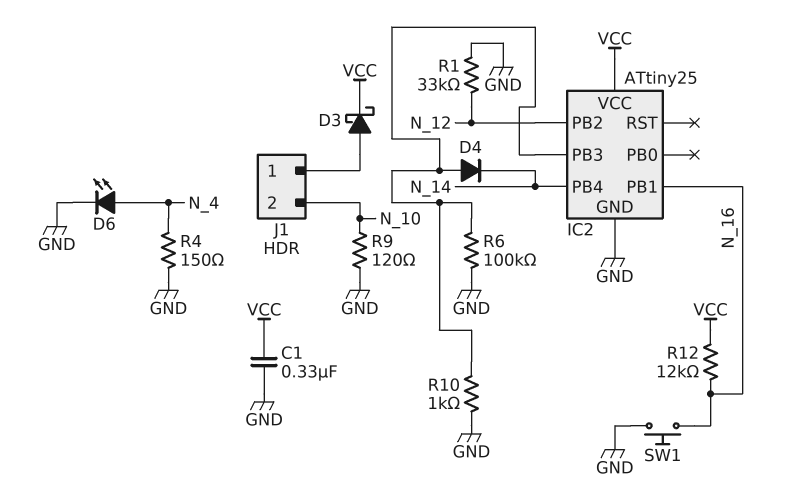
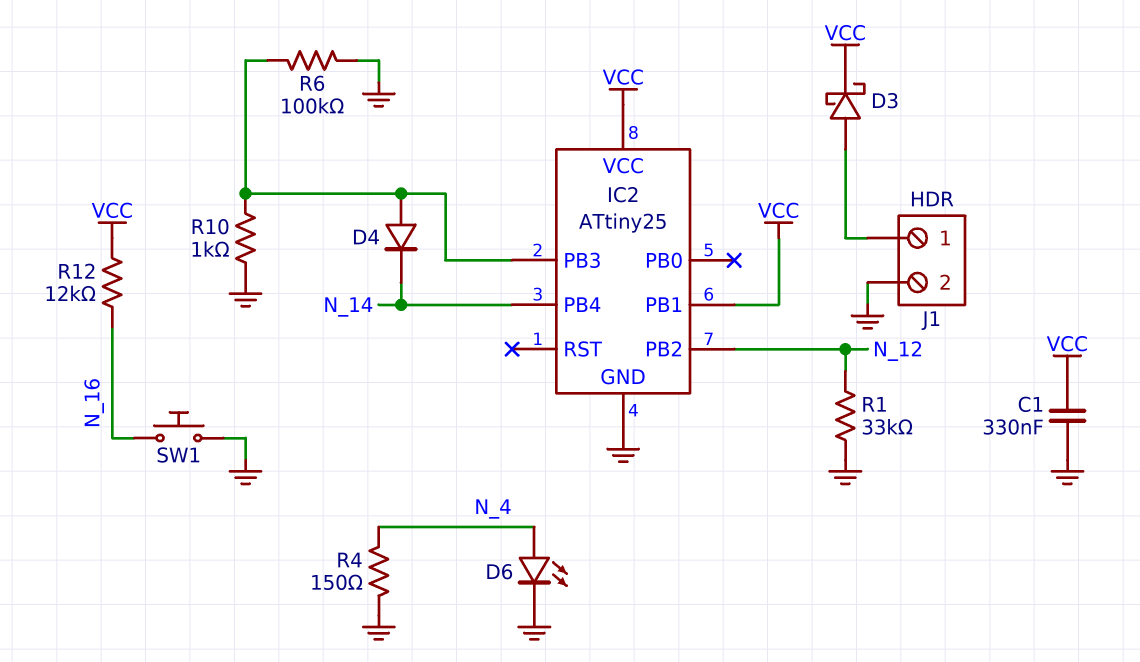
IC2 pin PB1: N_16 -> VCC
J1 pin 2: N_10 -> GND
R9: 120 (GND, N_10) -> none

